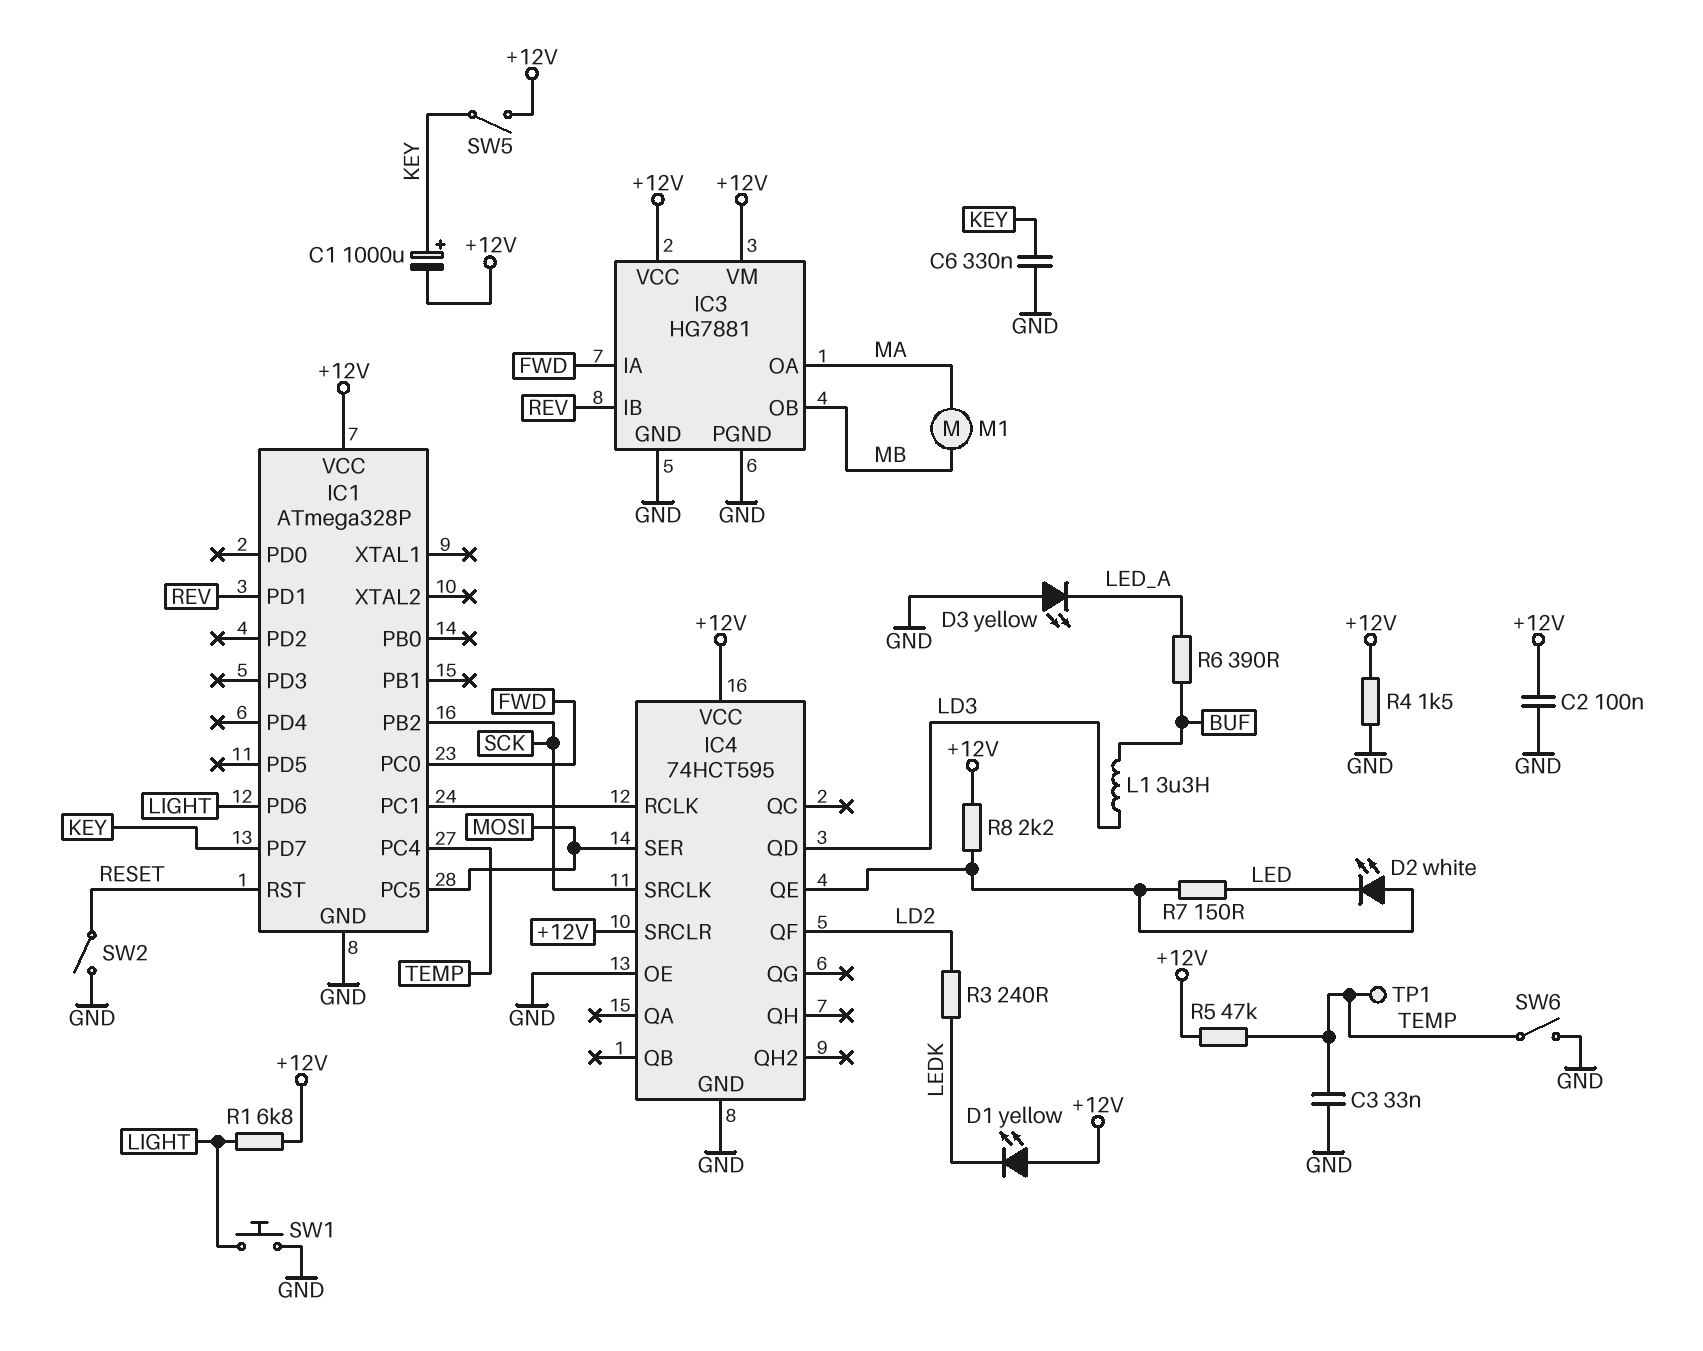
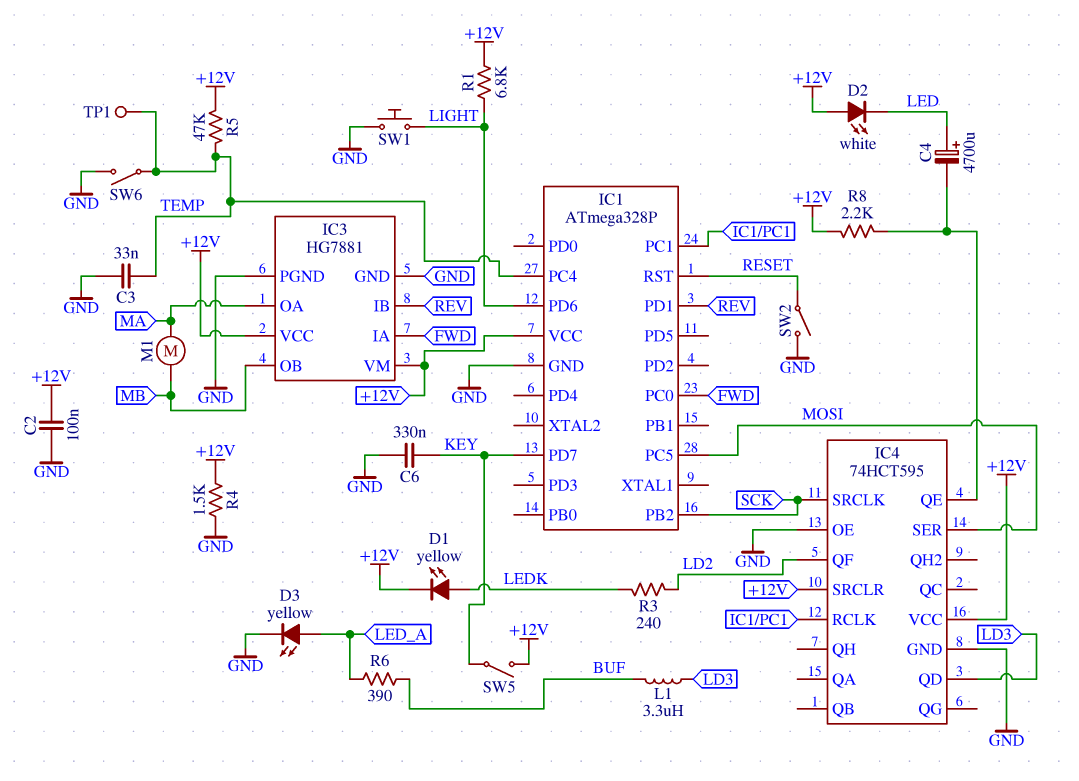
C1: 1000uF (plus KEY, minus +12V) -> none
C4: none -> 4700uF (plus LED, minus IC4/QE)
D1: LED yellow (A +12V, K LEDK) -> LED yellow (A LEDK, K +12V)
D2: LED white (A IC4/QE, K LED) -> LED white (A +12V, K LED)
D3: LED yellow (A GND, K LED_A) -> LED yellow (A LED_A, K GND)
R7: 150 (IC4/QE, LED) -> none

